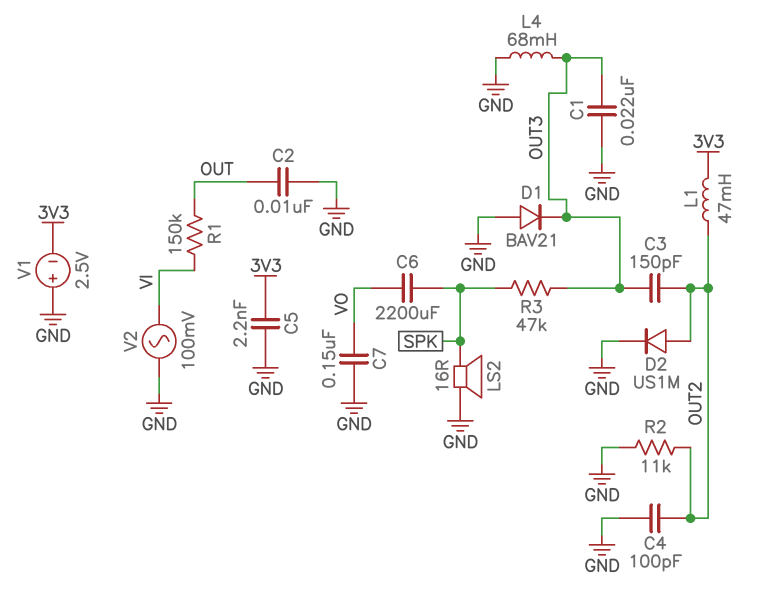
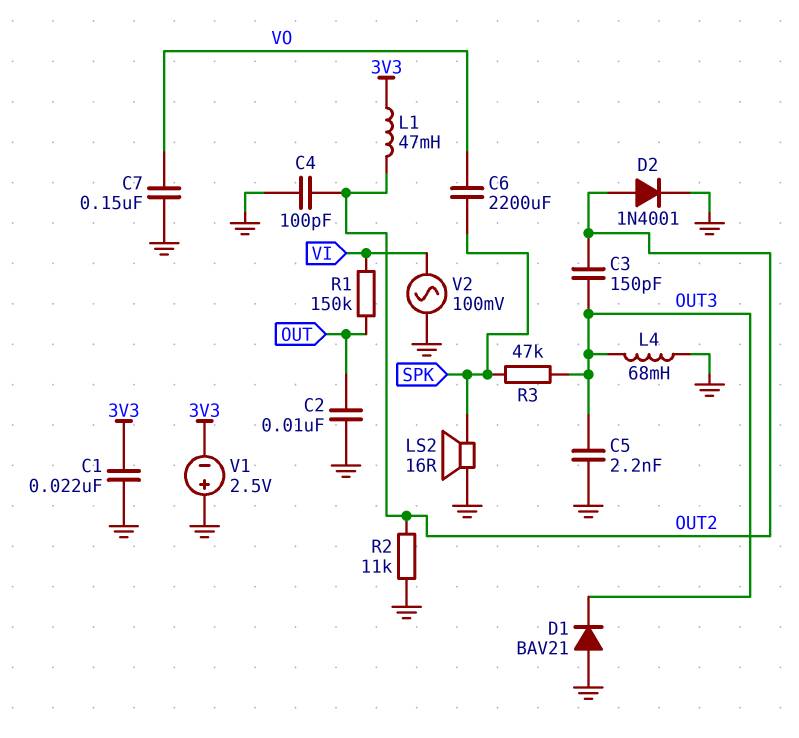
C1: 22nF (GND, OUT3) -> 22nF (3V3, GND)
C5: 2.2nF (3V3, GND) -> 2.2nF (GND, OUT3)
D2: diode US1M (A OUT2, K GND) -> diode 1N4001 (A OUT2, K GND)

